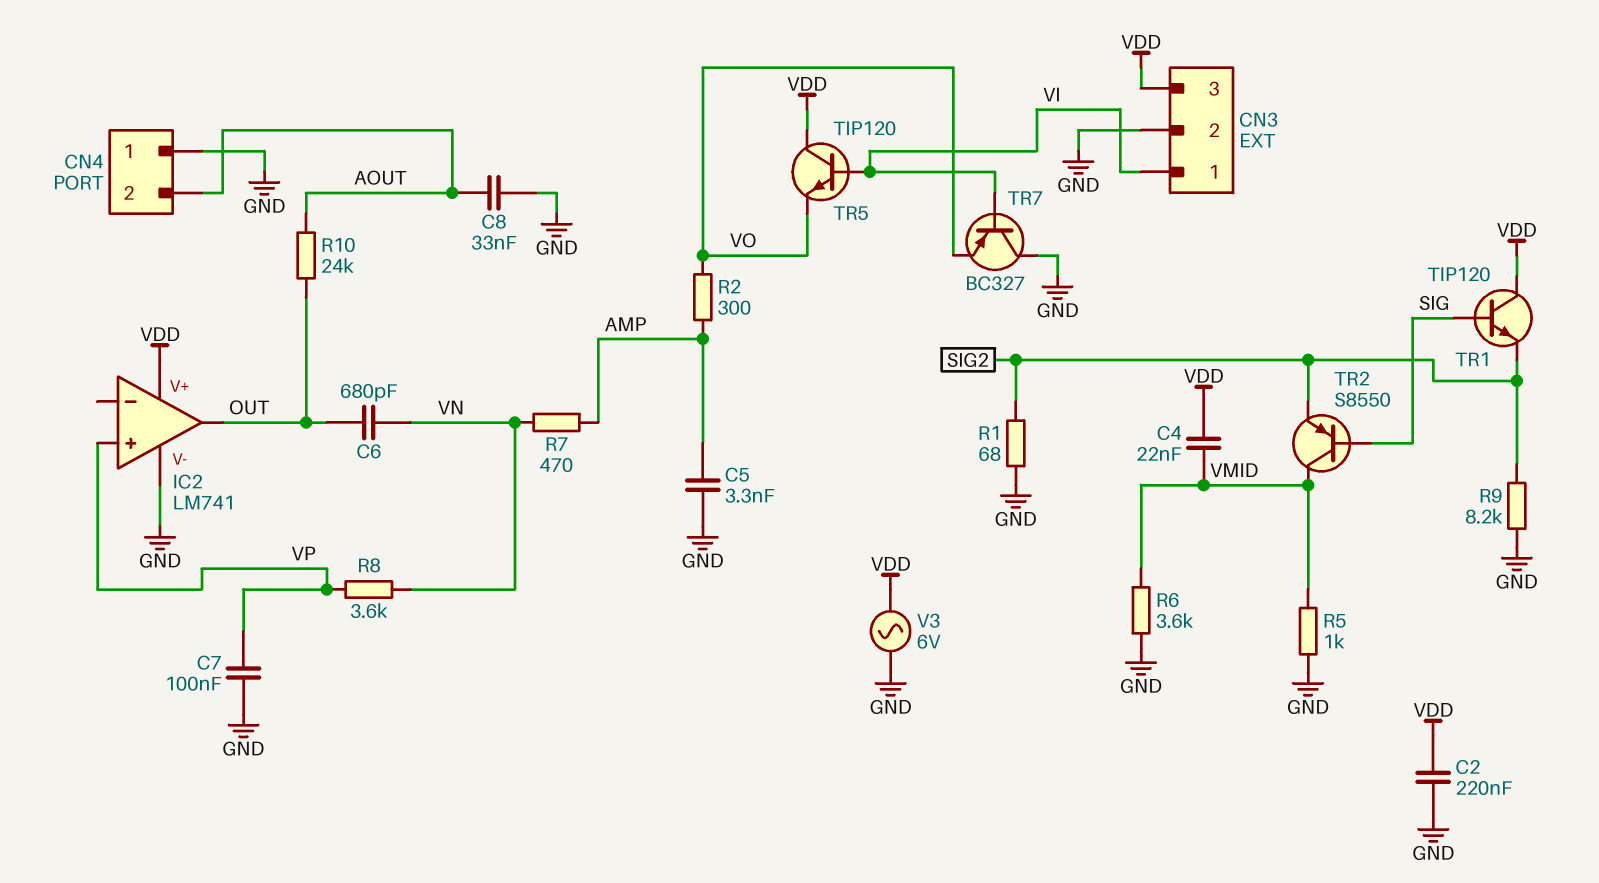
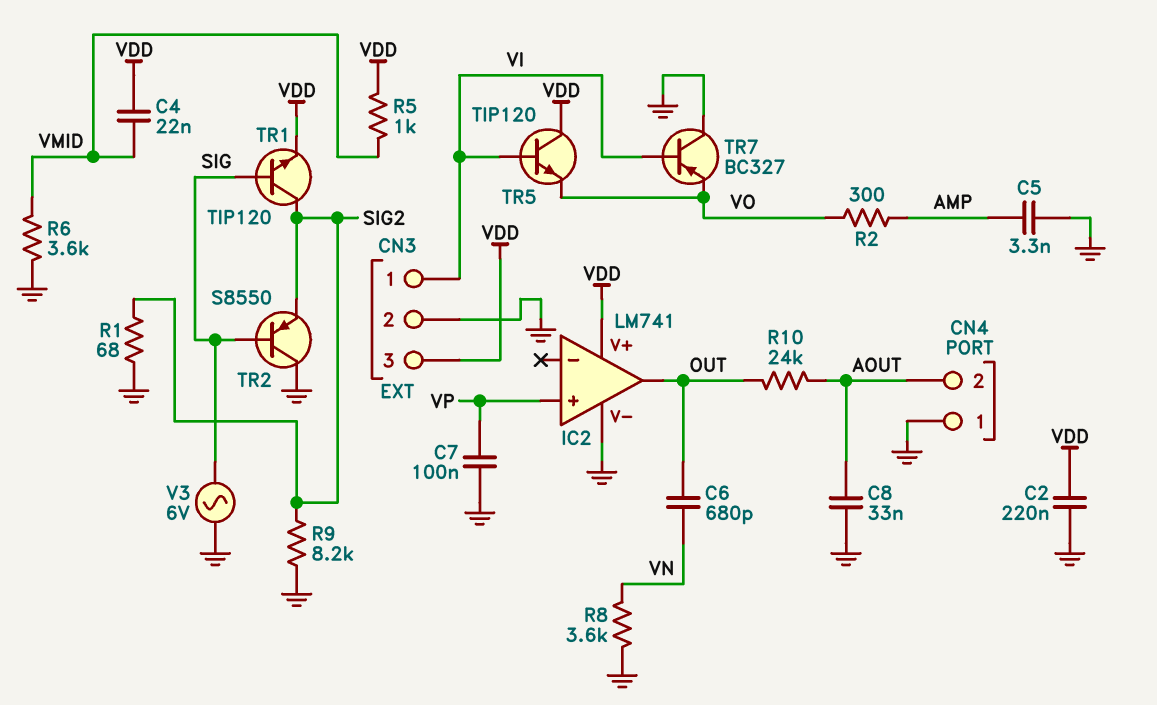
R5: 1k (GND, VMID) -> 1k (VDD, VMID)
R7: 470 (AMP, VN) -> none
R8: 3.6k (VN, VP) -> 3.6k (GND, VN)
TR1: NPN TIP120 (B SIG, C VDD, E SIG2) -> NPN TIP120 (B SIG, C SIG2, E VDD)
TR2: PNP S8550 (B SIG, C VMID, E SIG2) -> PNP S8550 (B SIG, C GND, E SIG2)
V3: AC 6V (GND, VDD) -> AC 6V (GND, SIG)

